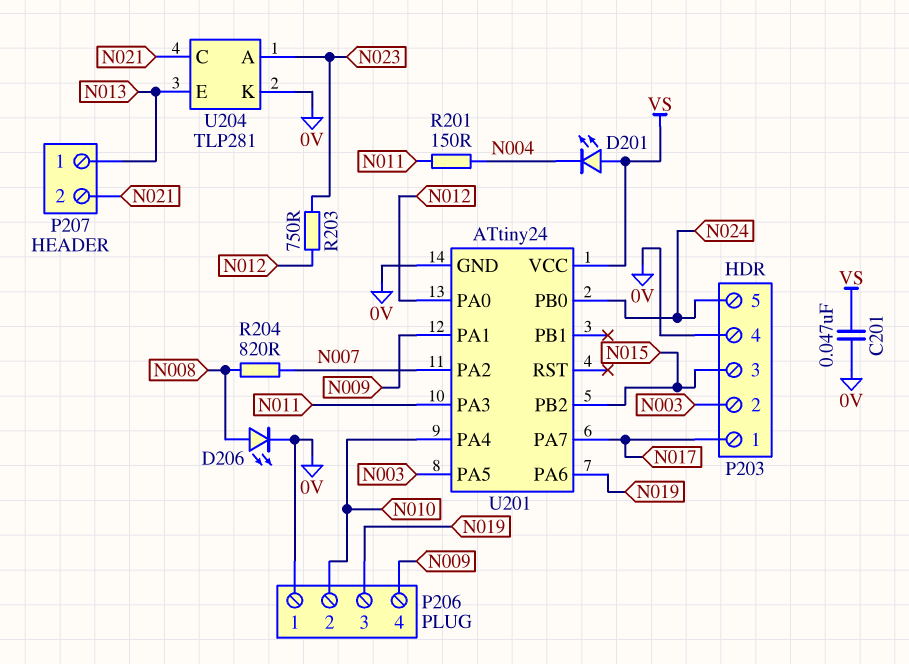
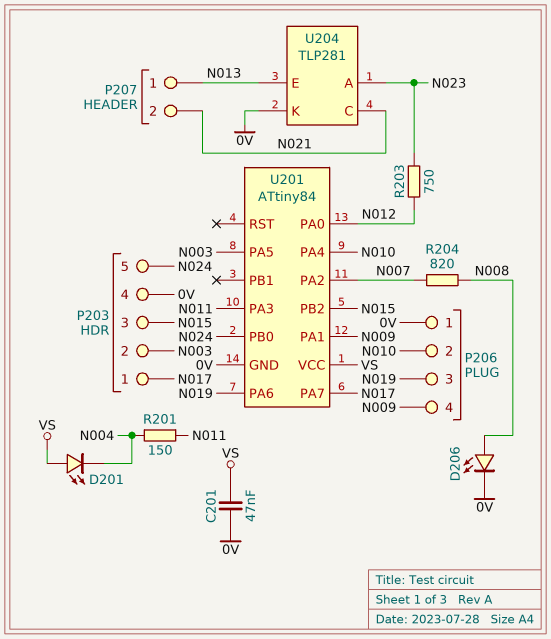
U201: ATtiny24 -> ATtiny84

